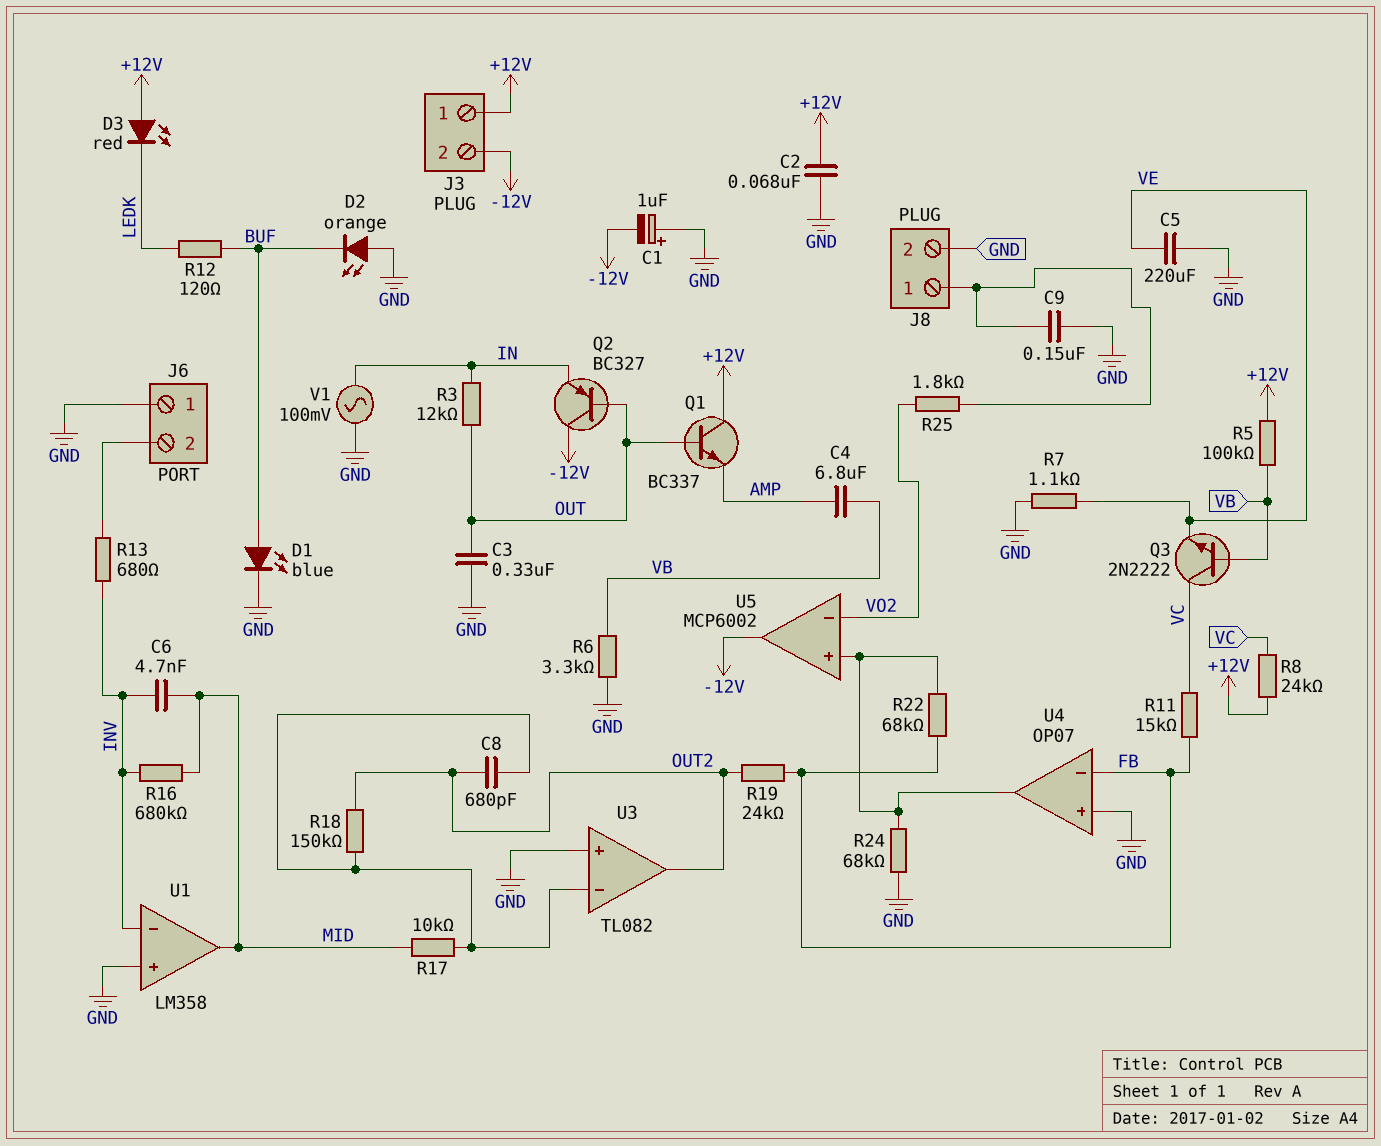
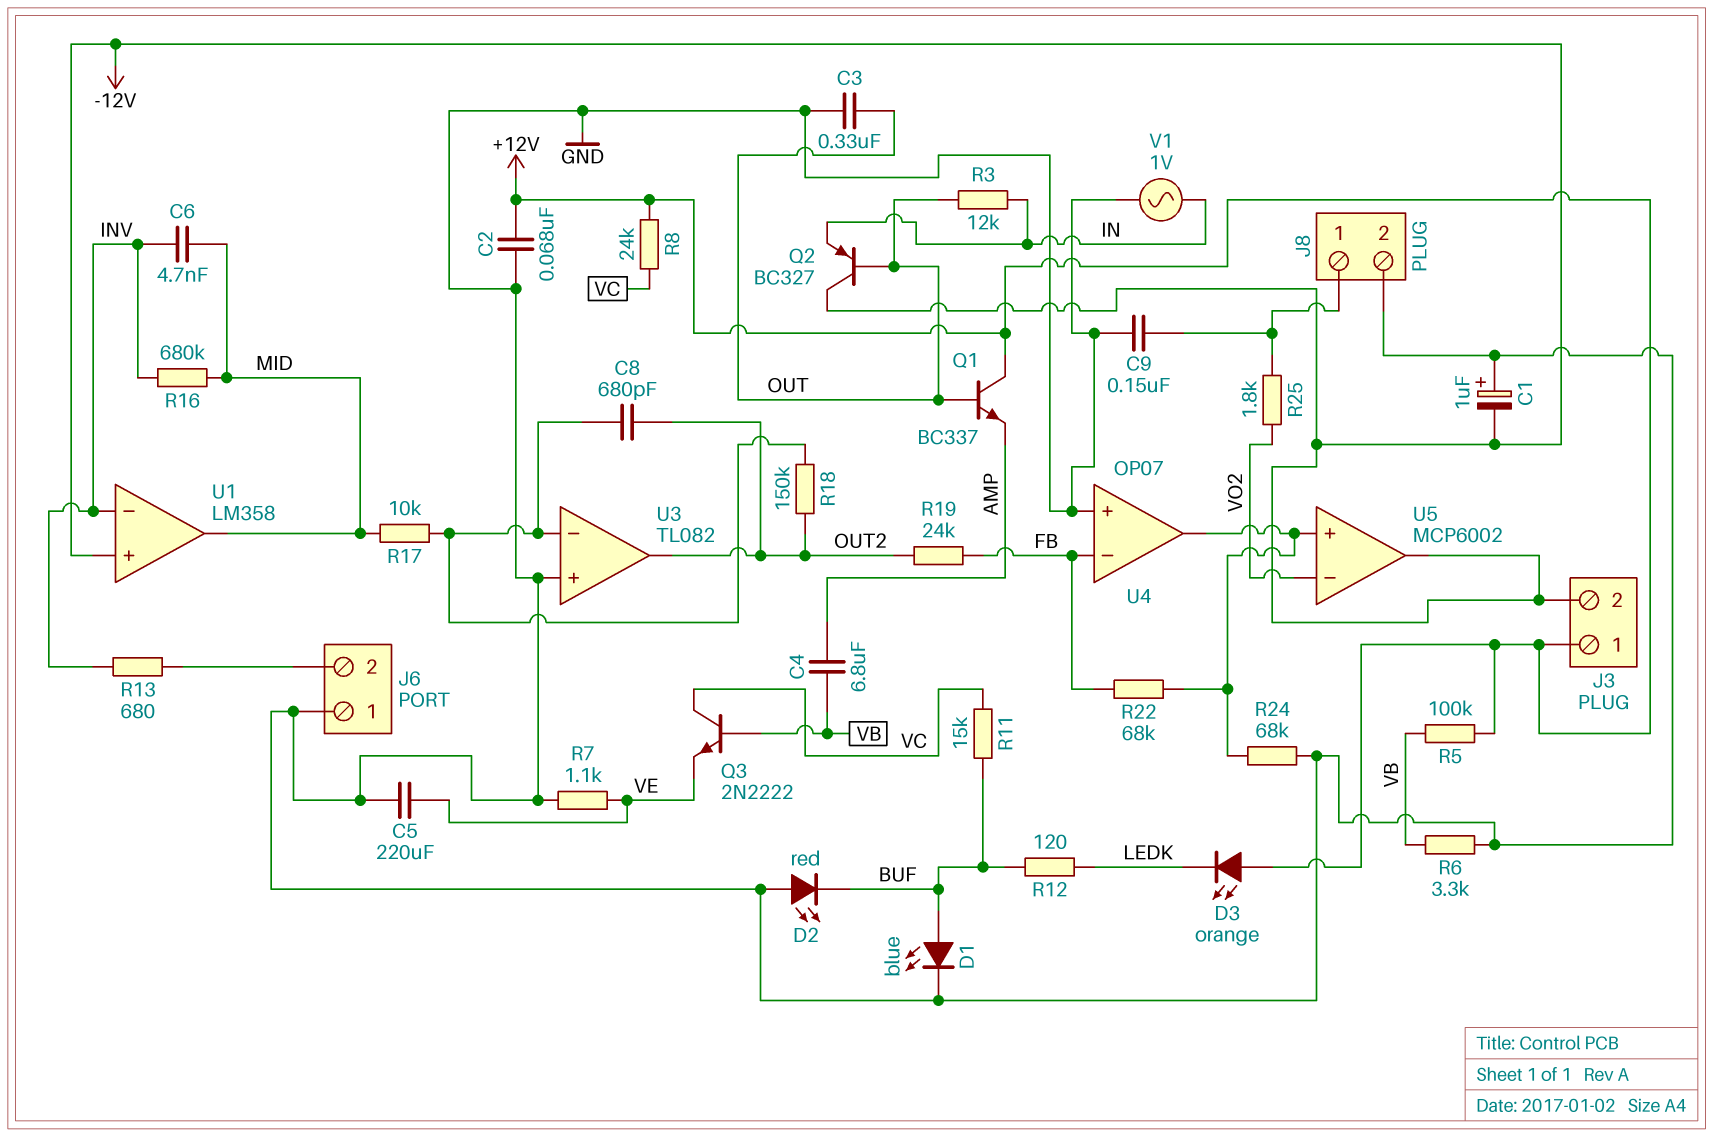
D2: LED orange (A GND, K BUF) -> LED red (A GND, K BUF)
D3: LED red (A +12V, K LEDK) -> LED orange (A +12V, K LEDK)
R11: 15k (FB, VC) -> 15k (BUF, VC)
U1 pin in+: GND -> -12V
V1: AC 100mV (GND, IN) -> AC 1V (GND, IN)

